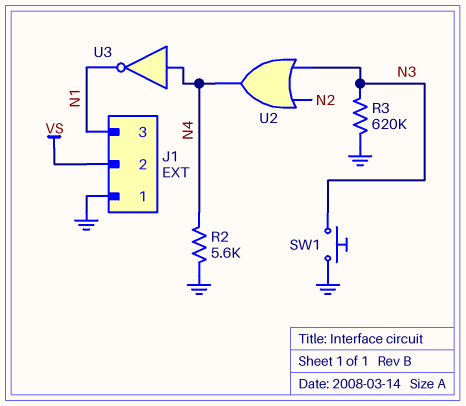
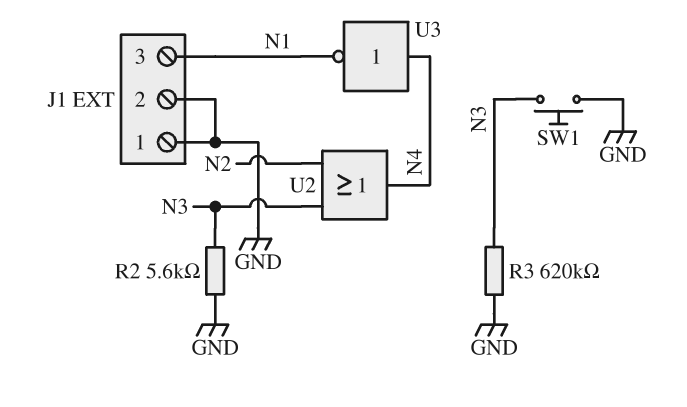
J1 pin 2: VS -> GND
R2: 5.6k (GND, N4) -> 5.6k (GND, N3)

